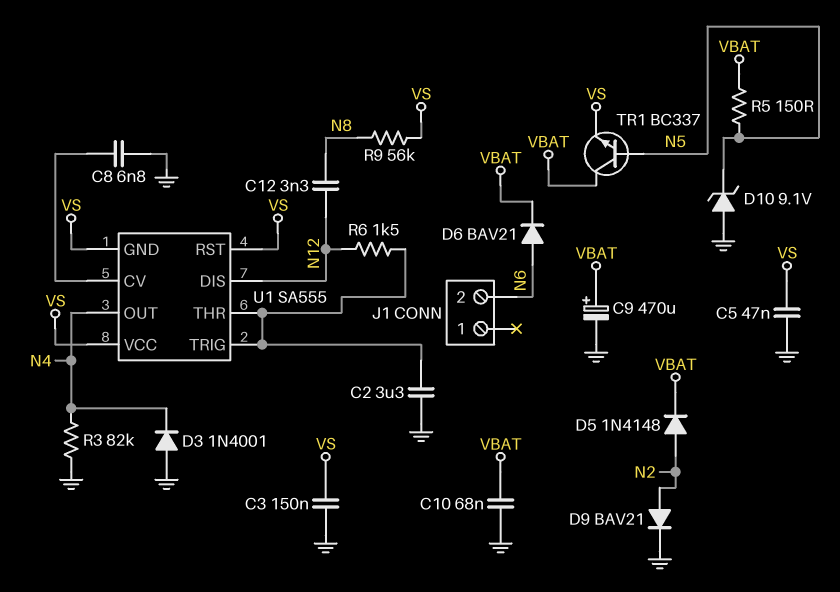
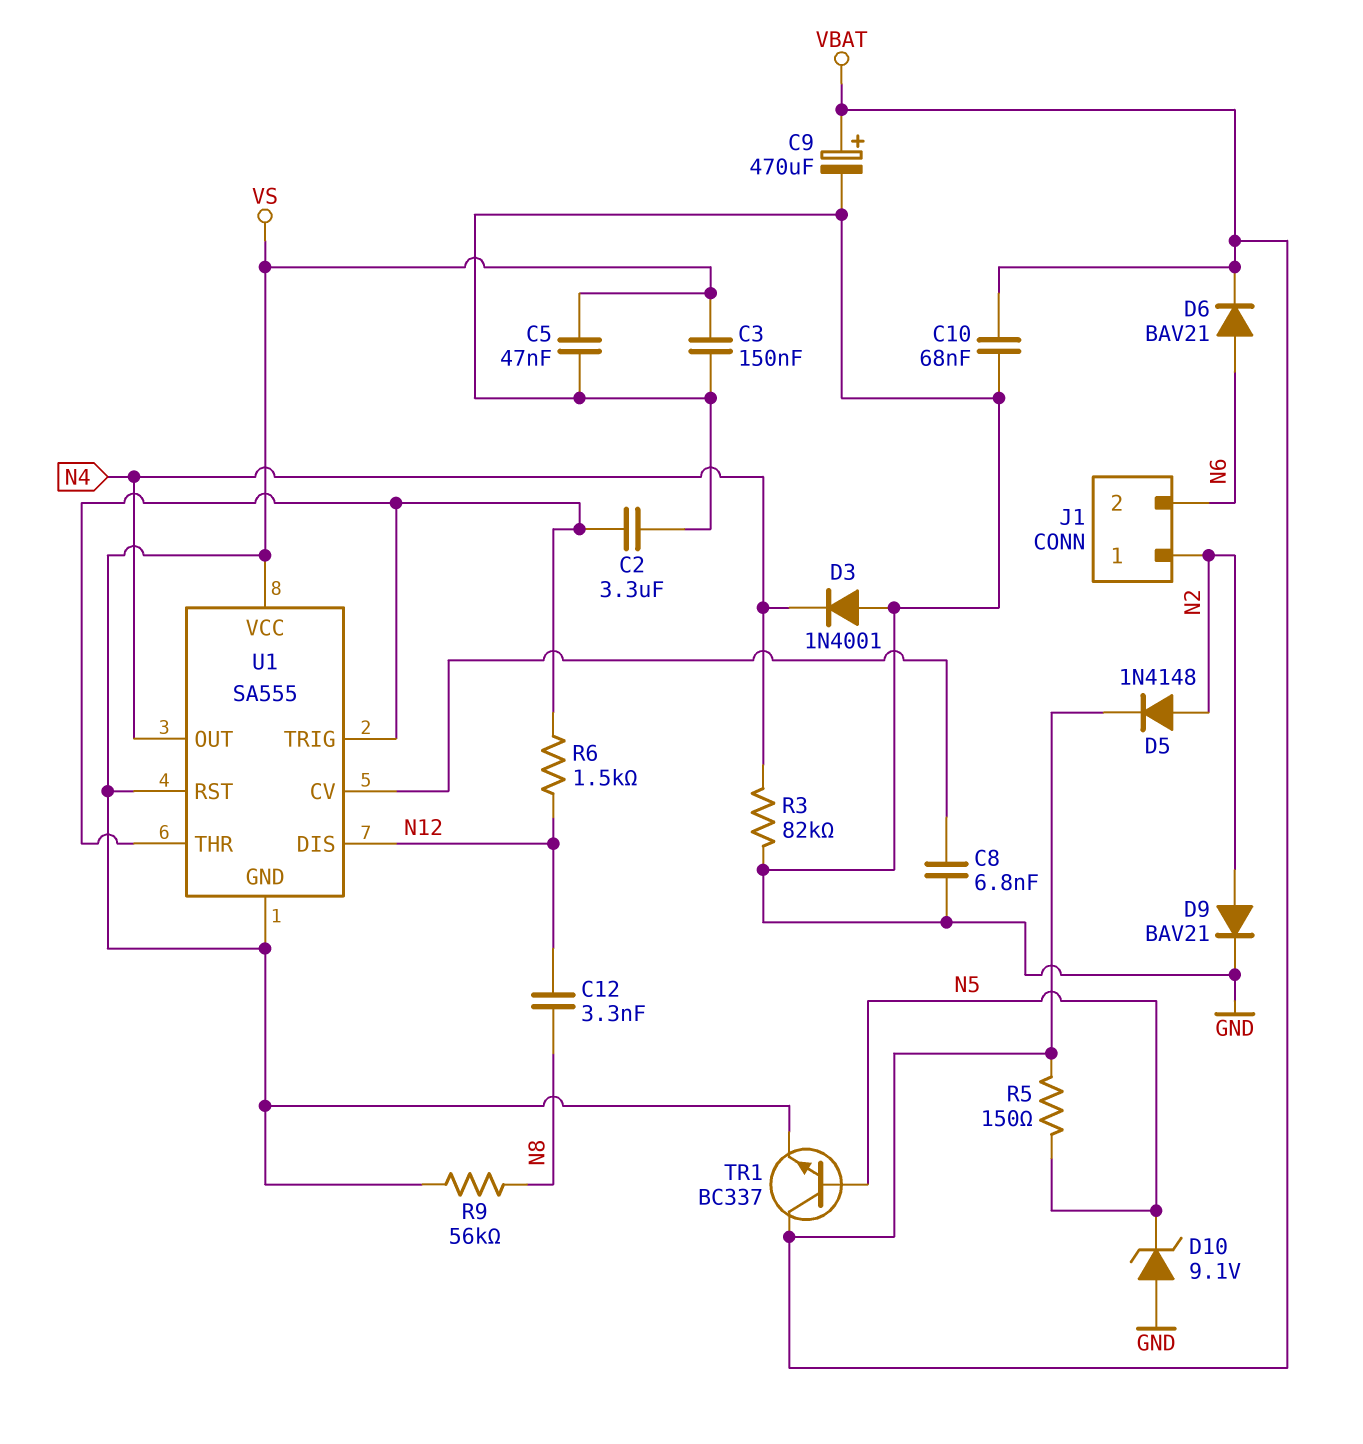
J1 pin 1: none -> N2

